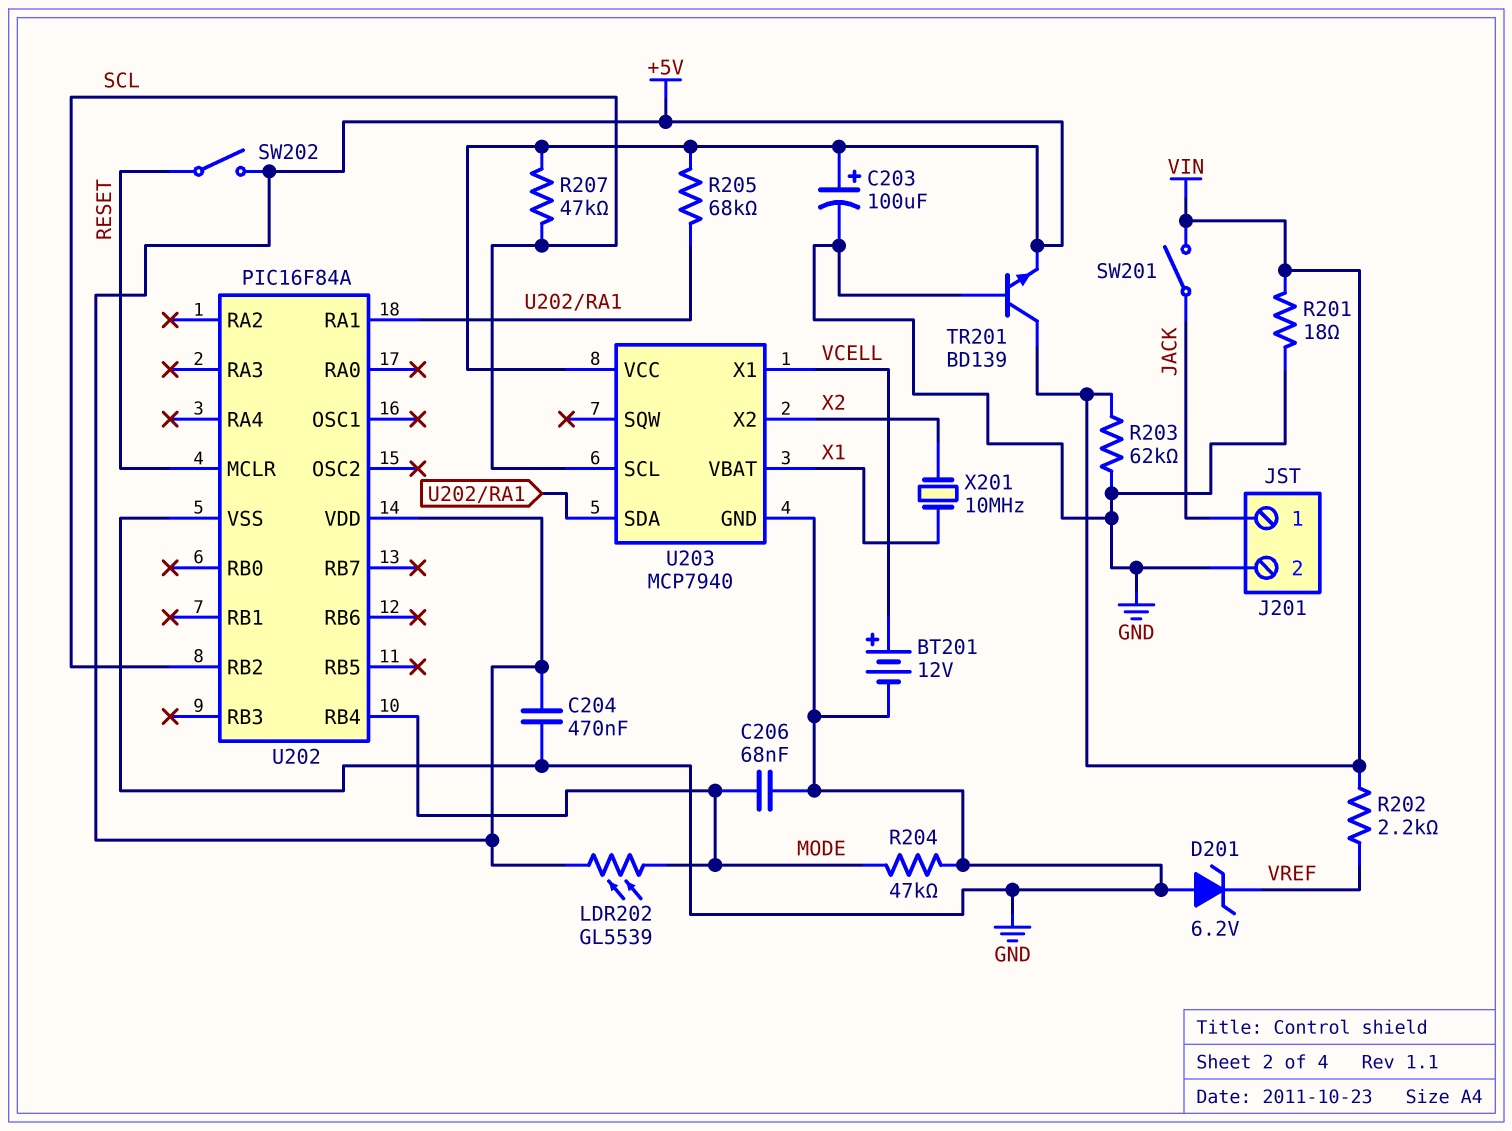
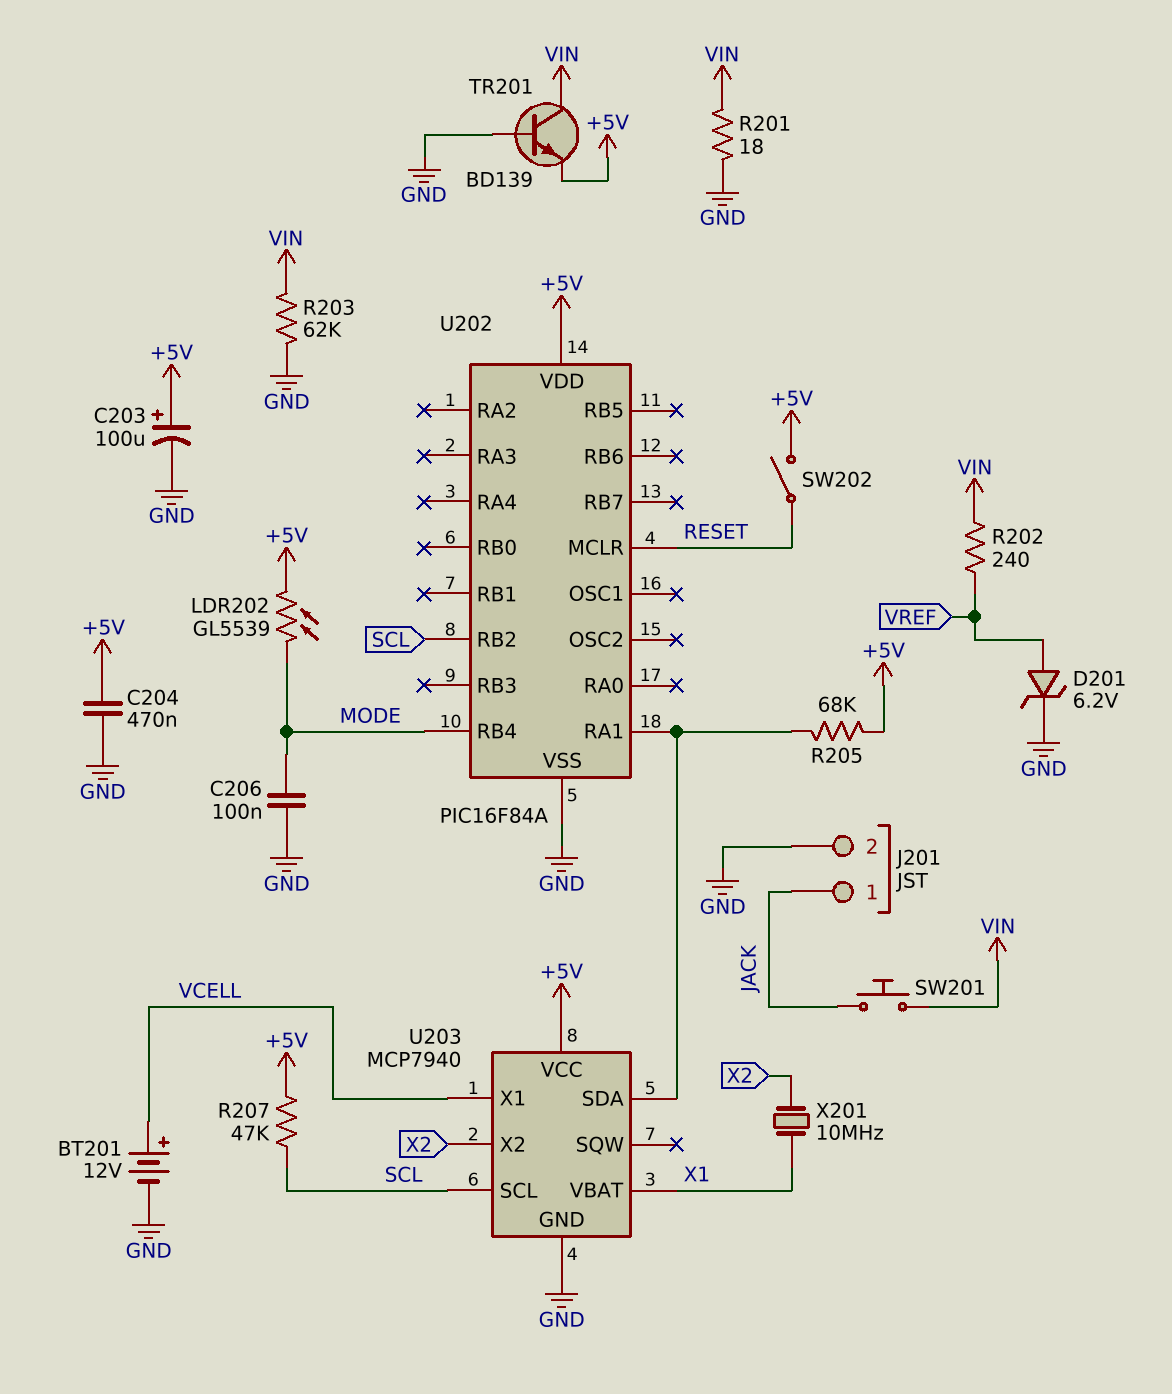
C206: 68nF (GND, MODE) -> 100nF (GND, MODE)
D201: zener 6.2V (A GND, K VREF) -> zener 6.2V (A VREF, K GND)
R202: 2.2k (VIN, VREF) -> 240 (VIN, VREF)
R204: 47k (GND, MODE) -> none
SW201: switch (JACK, VIN) -> button (JACK, VIN)

